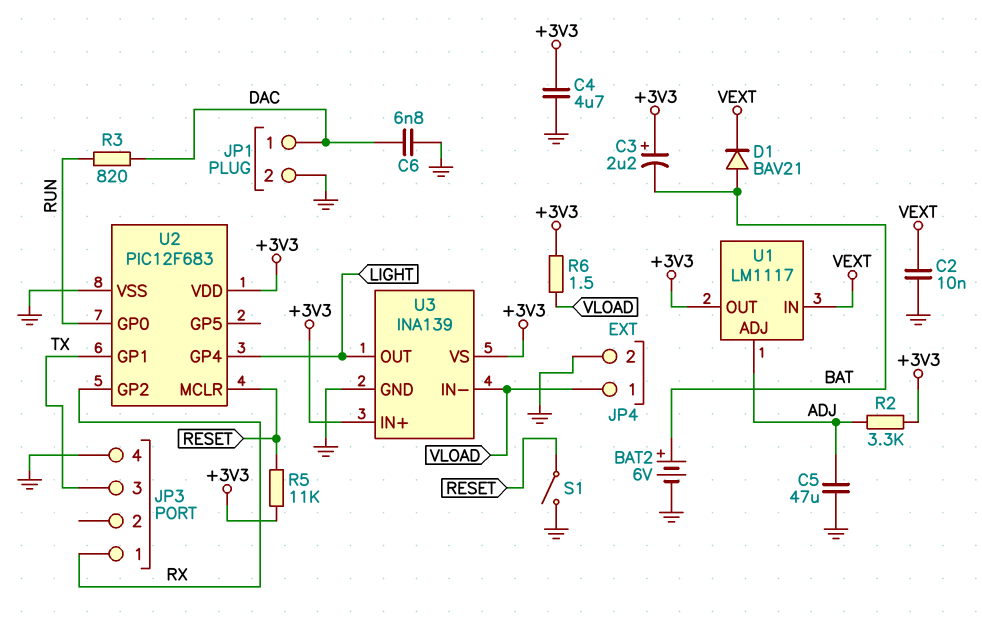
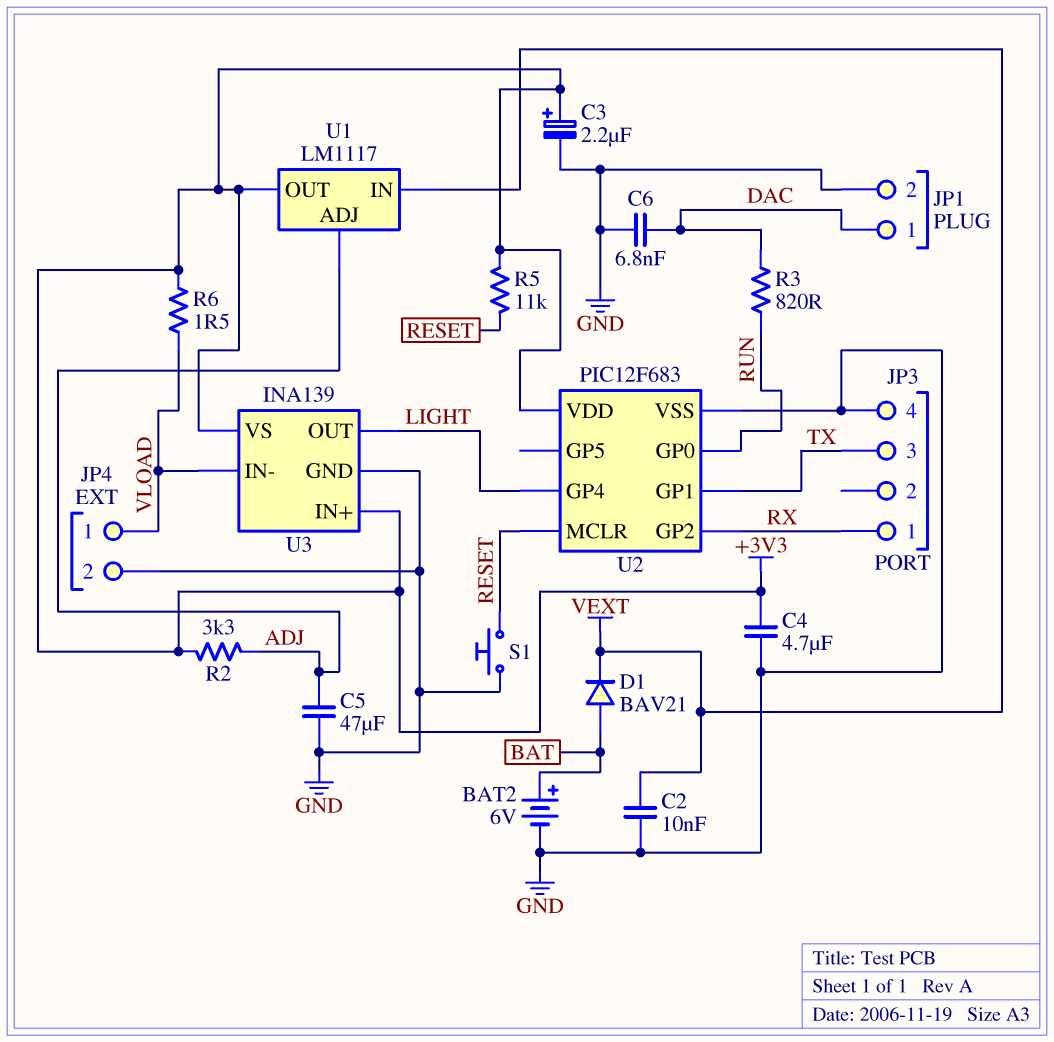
C3: 2.2uF (plus +3V3, minus BAT) -> 2.2uF (plus +3V3, minus GND)
S1: switch (GND, RESET) -> button (GND, RESET)

